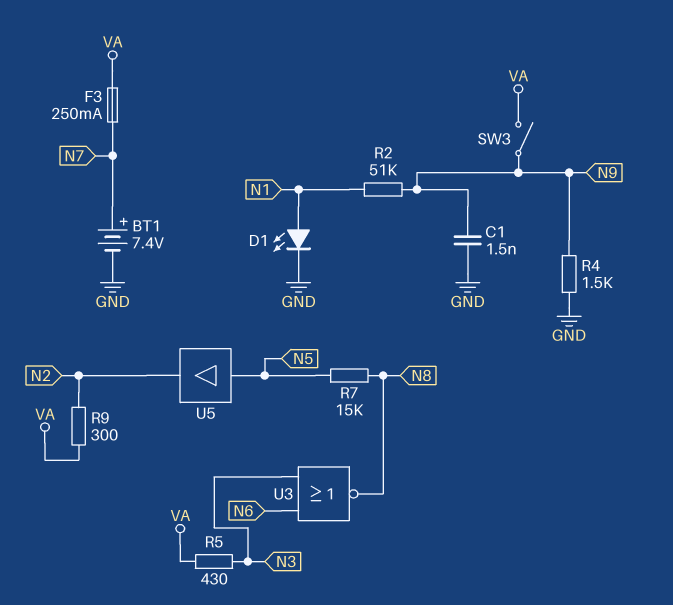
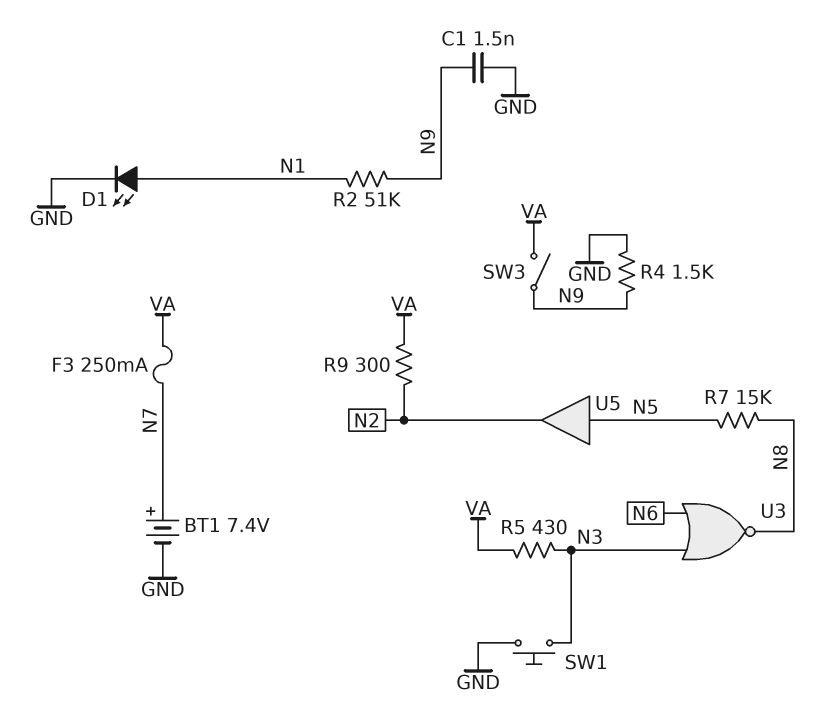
SW1: none -> button (GND, N3)

